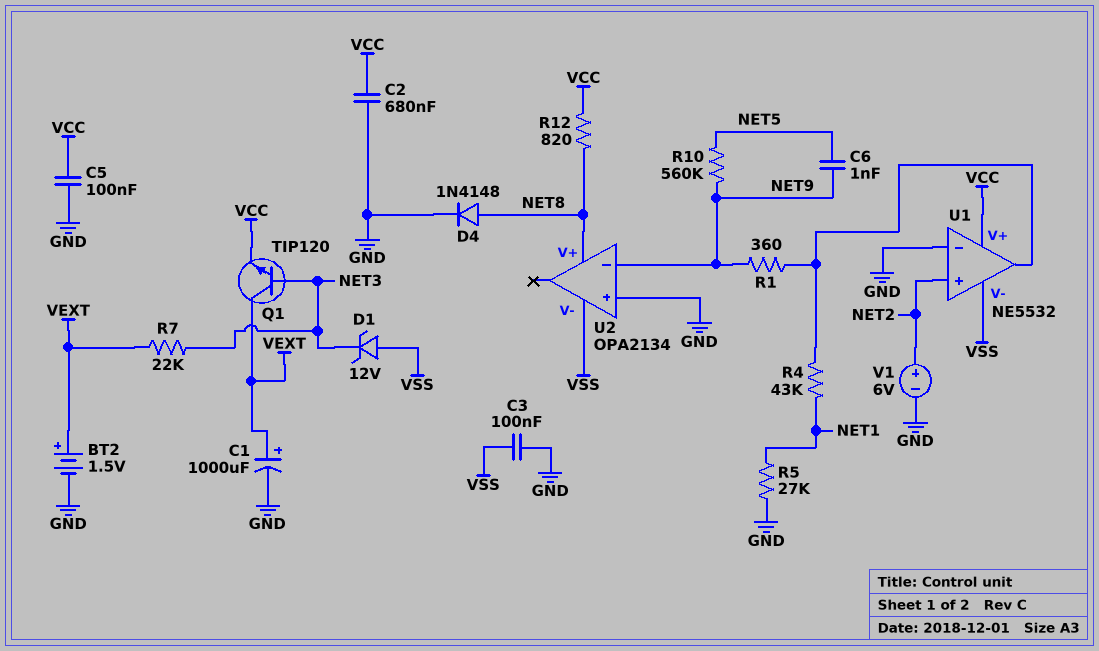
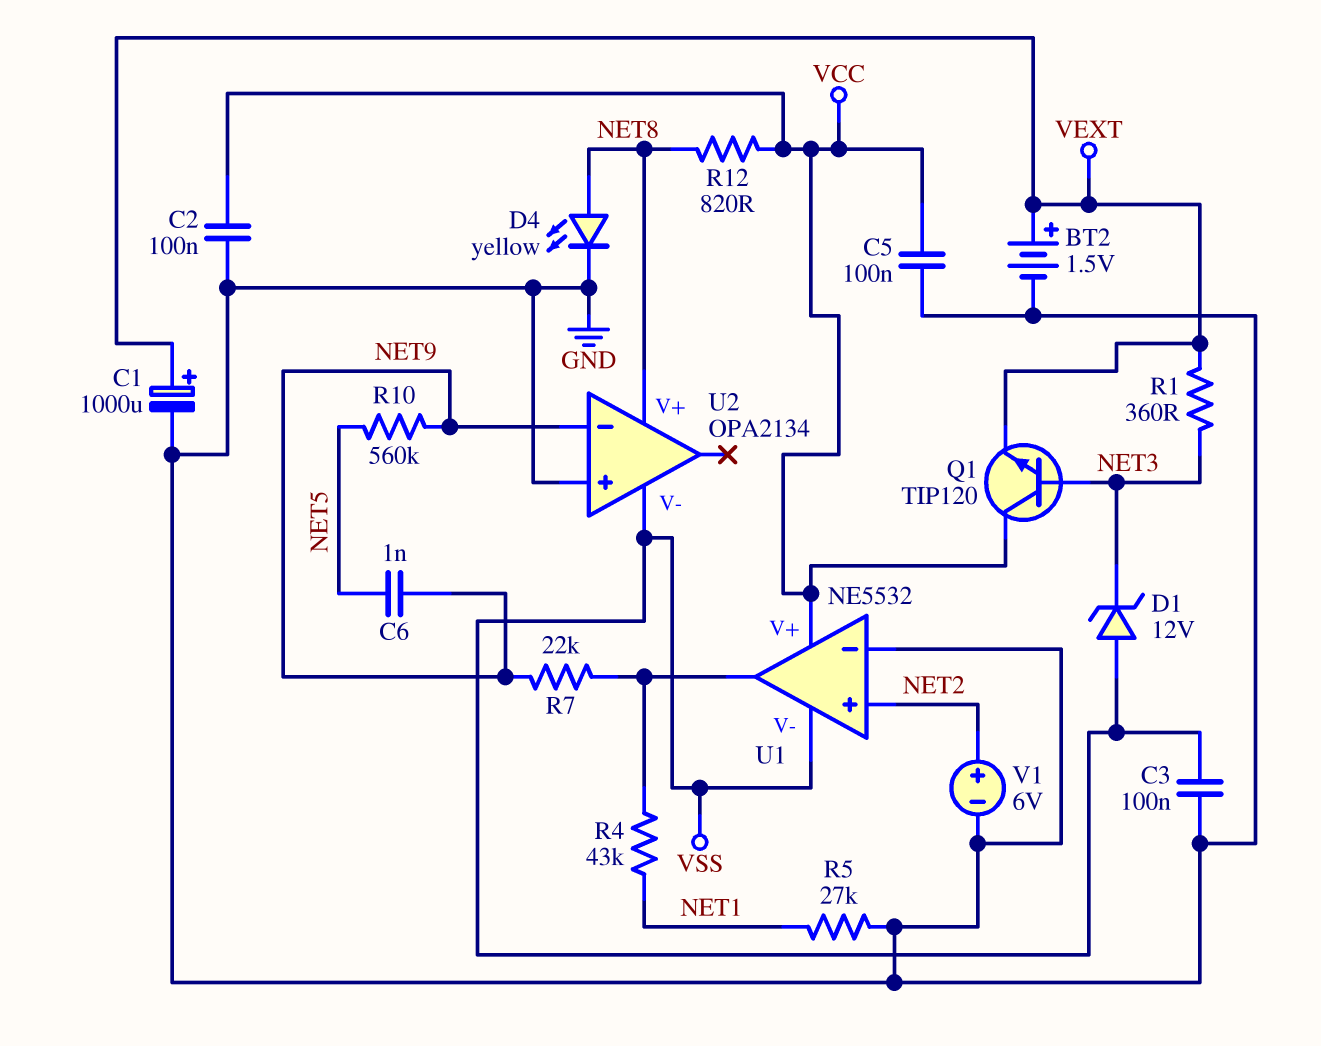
C2: 680nF (GND, VCC) -> 100nF (GND, VCC)
D4: diode 1N4148 (A NET8, K GND) -> LED yellow (A NET8, K GND)
Q1: NPN TIP120 (B NET3, C VEXT, E VCC) -> NPN TIP120 (B NET3, C VCC, E VEXT)
R1: 360 (NET9, U1/out) -> 360 (NET3, VEXT)
R7: 22k (NET3, VEXT) -> 22k (NET9, U1/out)

